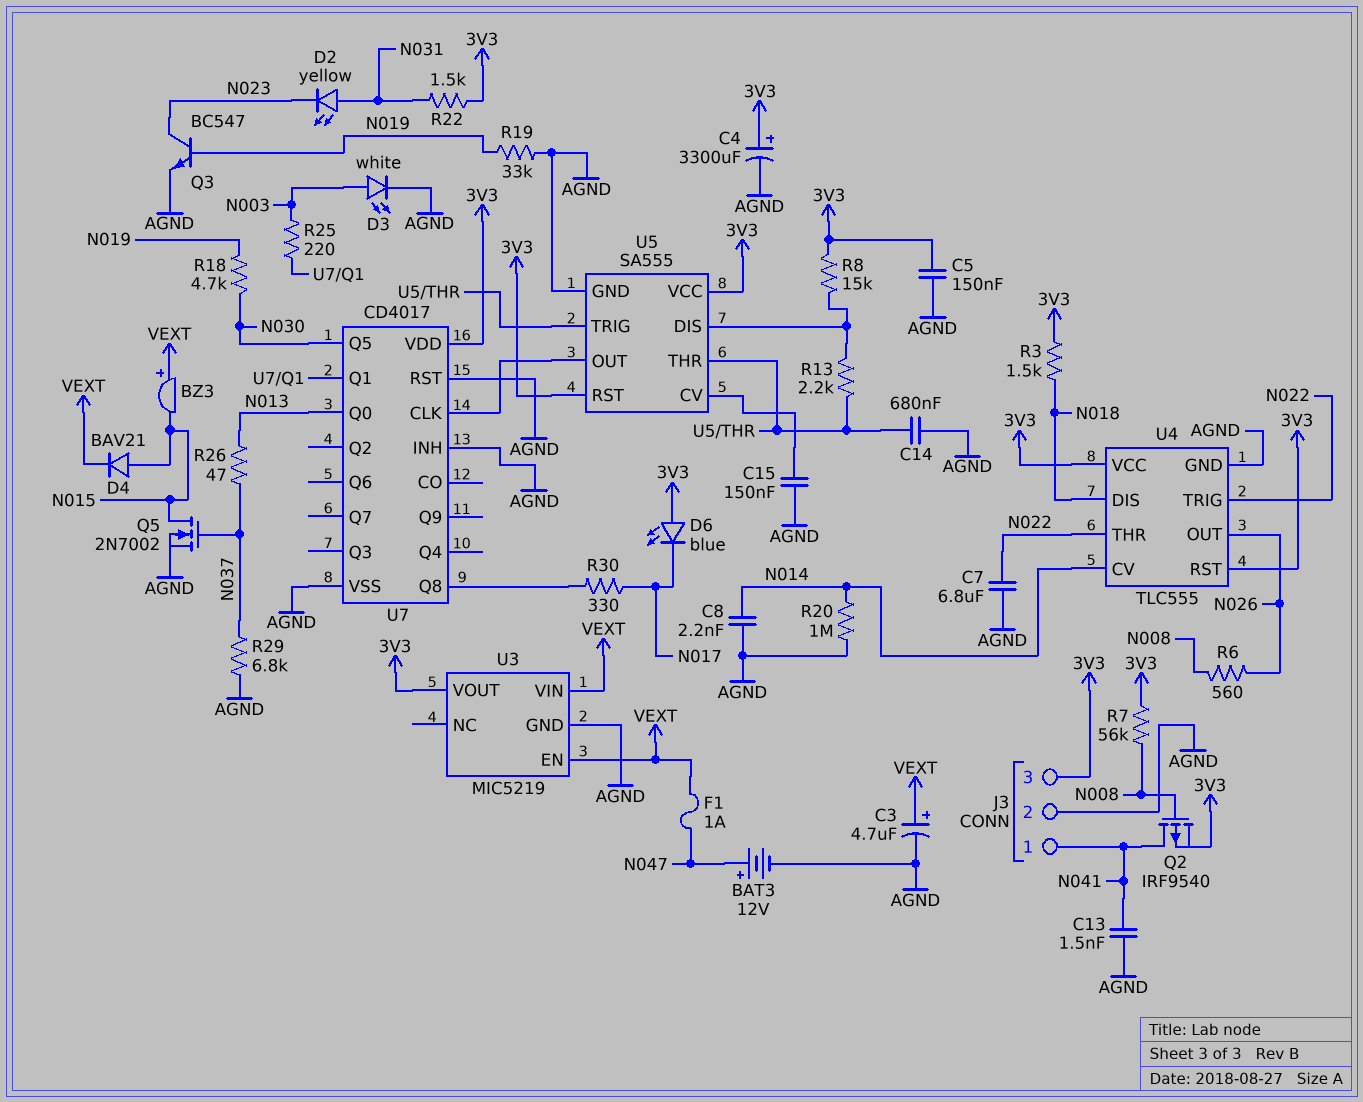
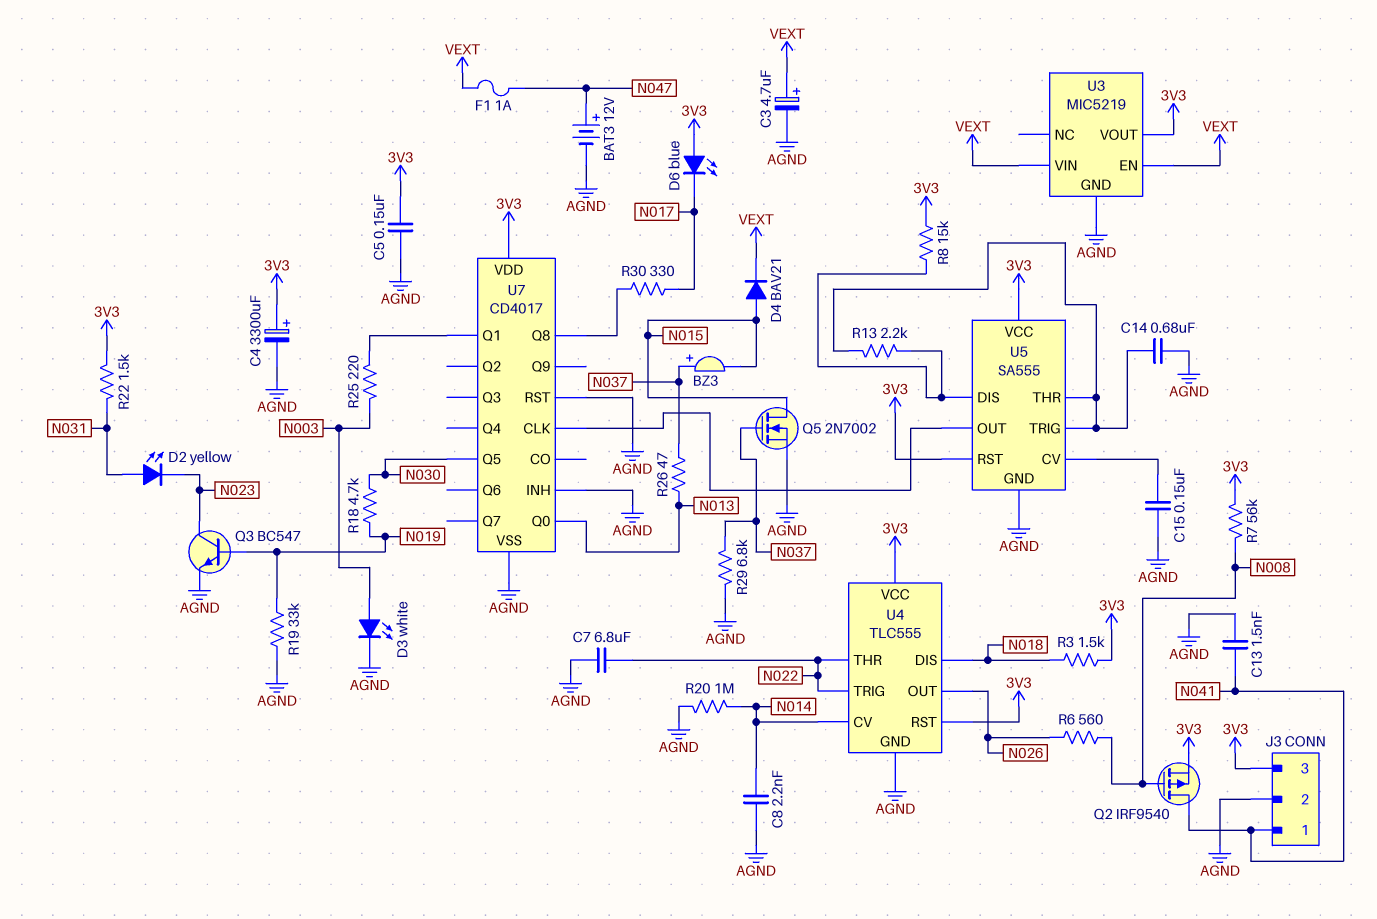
BZ3: buzzer (plus VEXT, minus N015) -> buzzer (plus N037, minus N015)

